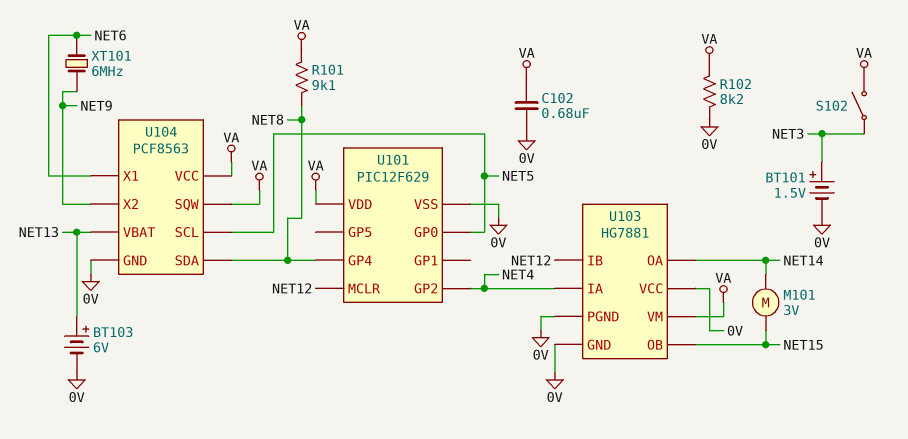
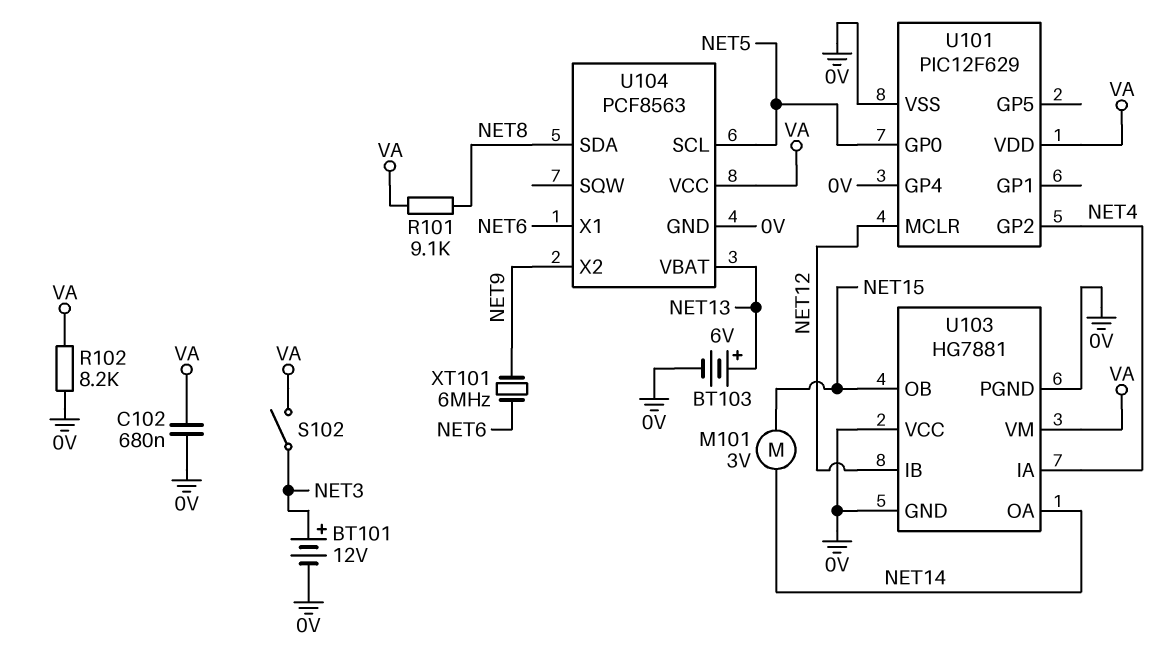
BT101: 1.5V (plus NET3, minus 0V) -> 12V (plus NET3, minus 0V)
U101 pin GP4: NET8 -> 0V
U104 pin SQW: VA -> none

